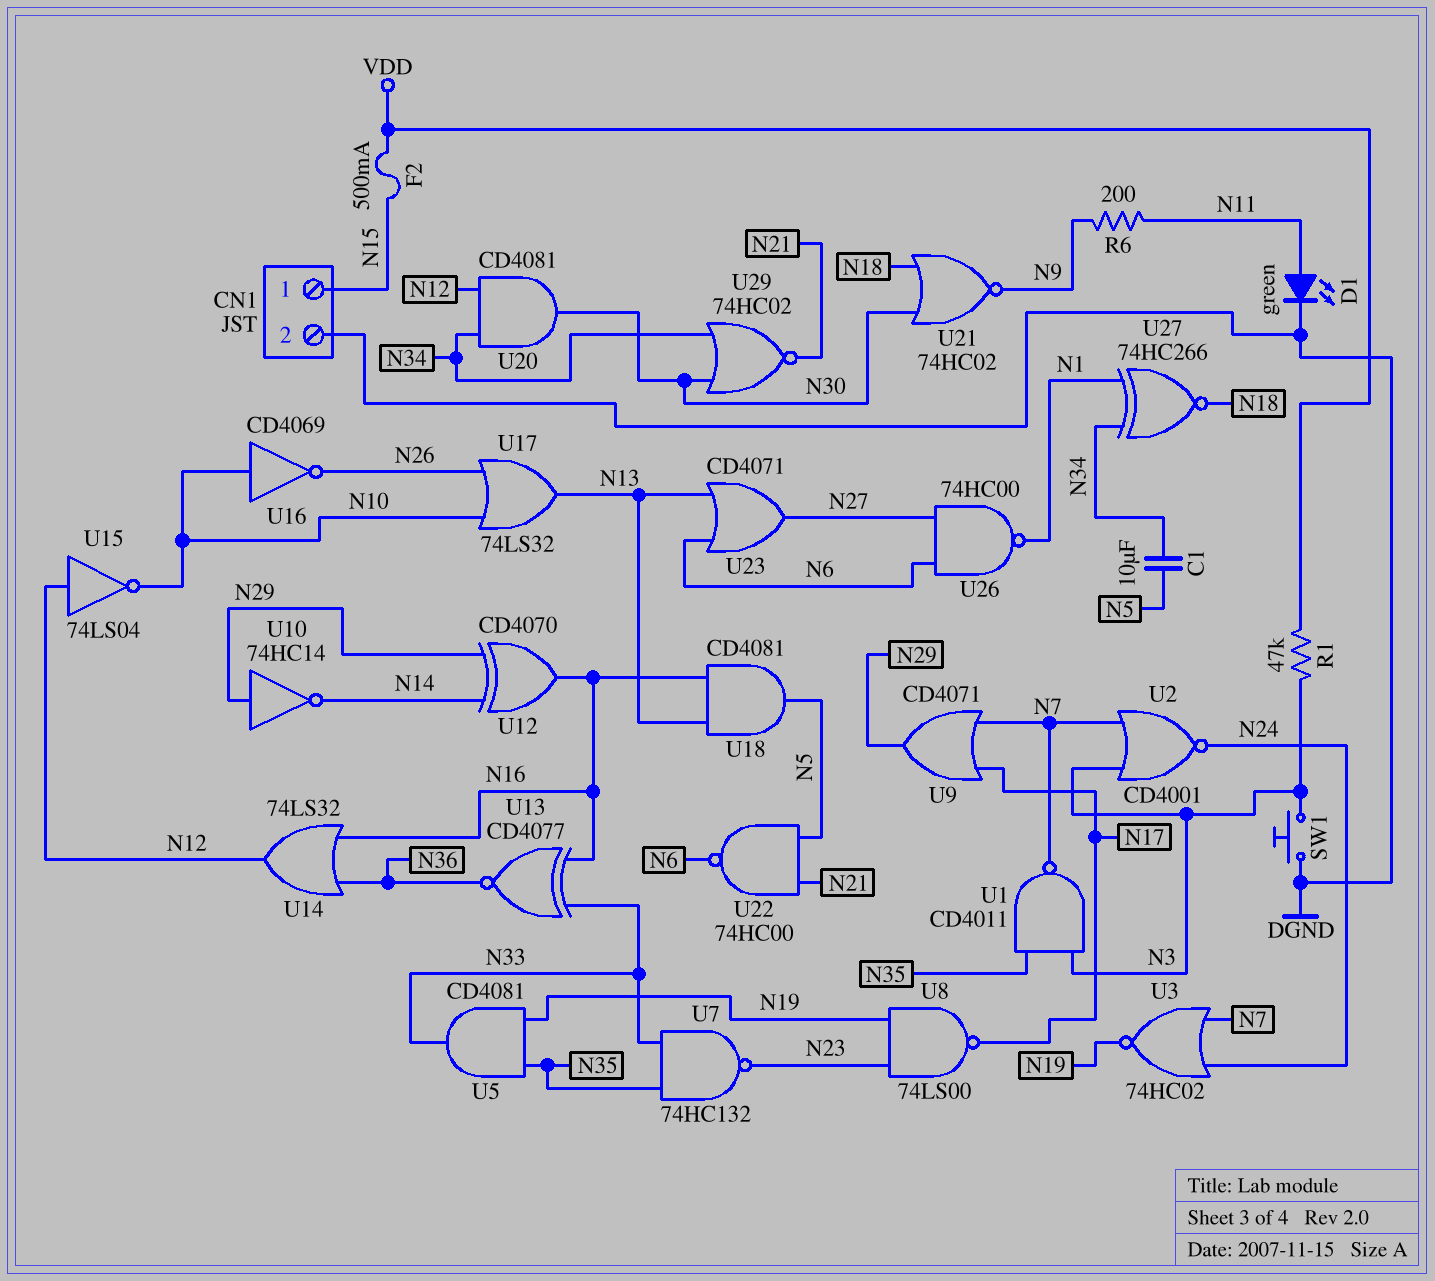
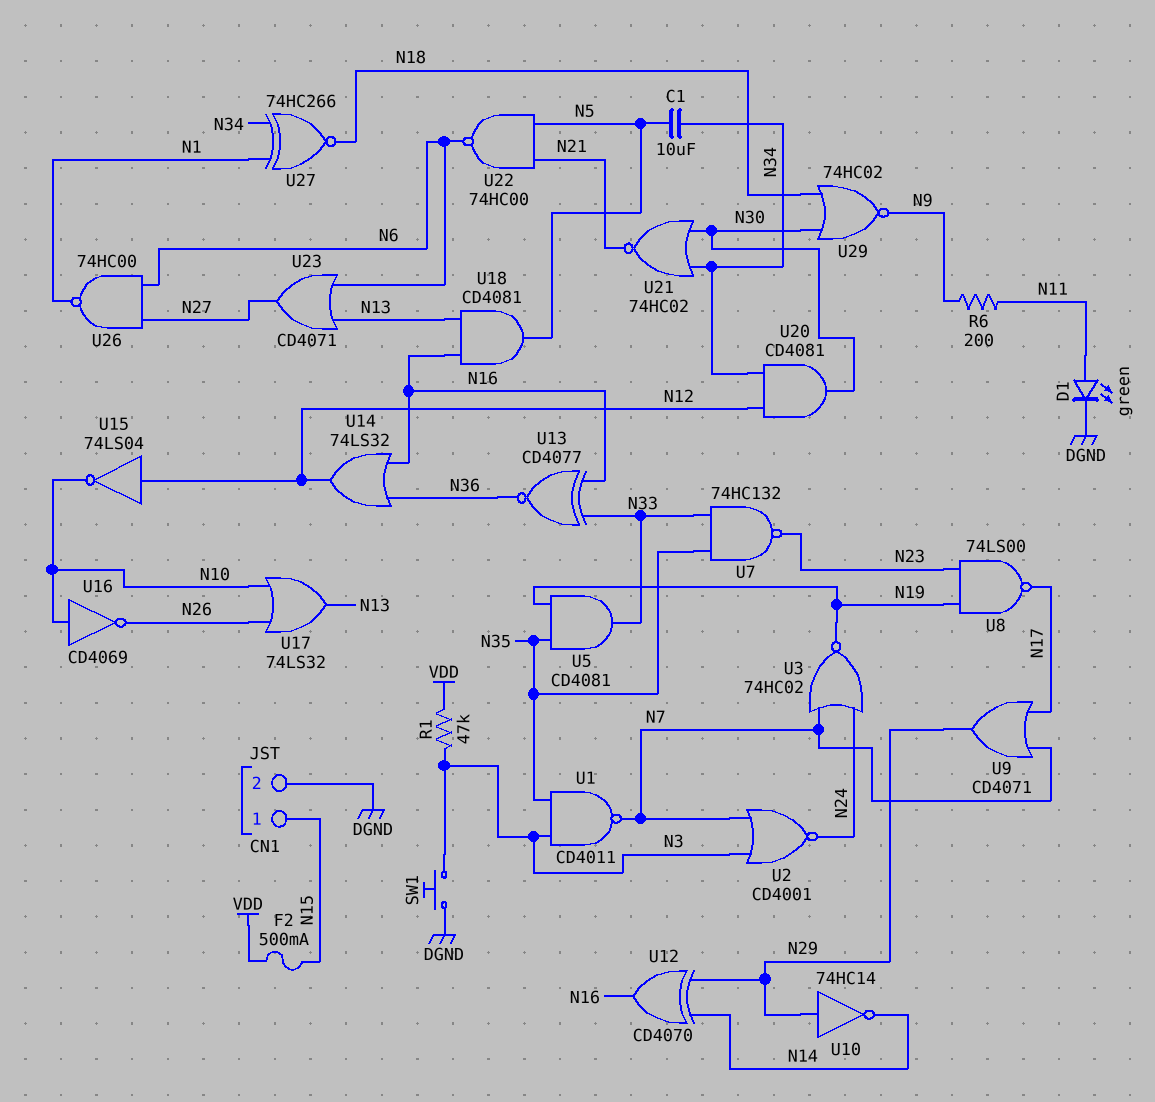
U21: NOR 74HC02 (in N18, in N30, out N9) -> NOR 74HC02 (in N30, in N34, out N21)
U29: NOR 74HC02 (in N30, in N34, out N21) -> NOR 74HC02 (in N18, in N30, out N9)

